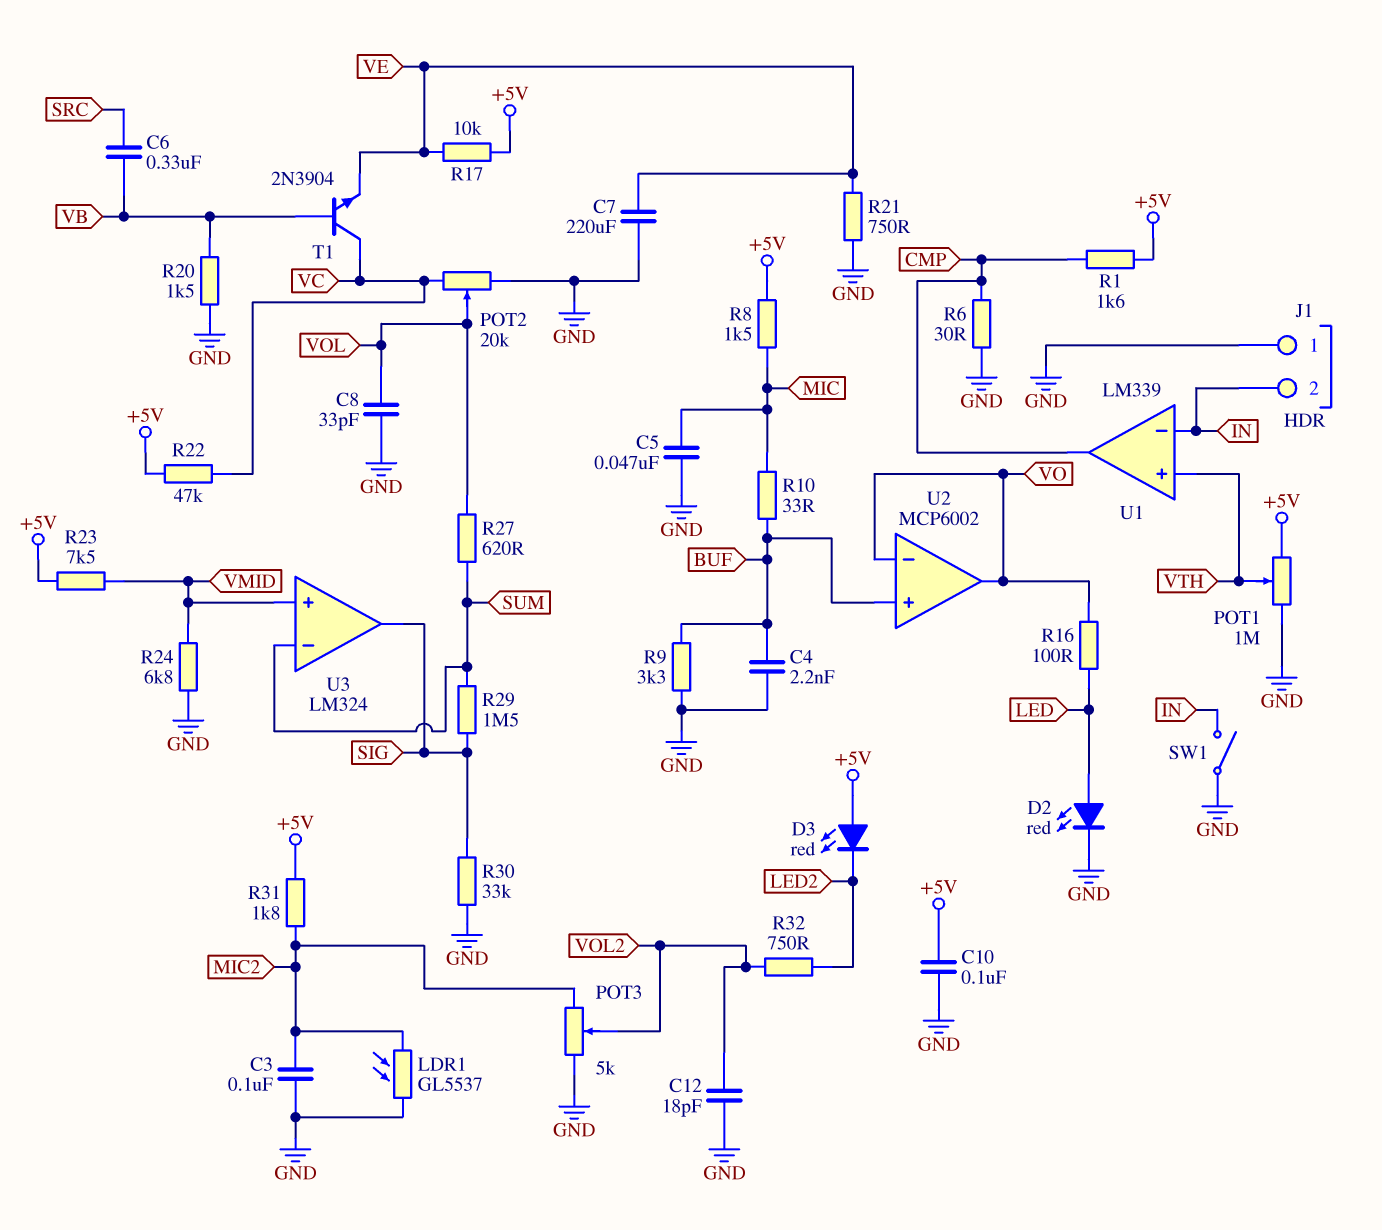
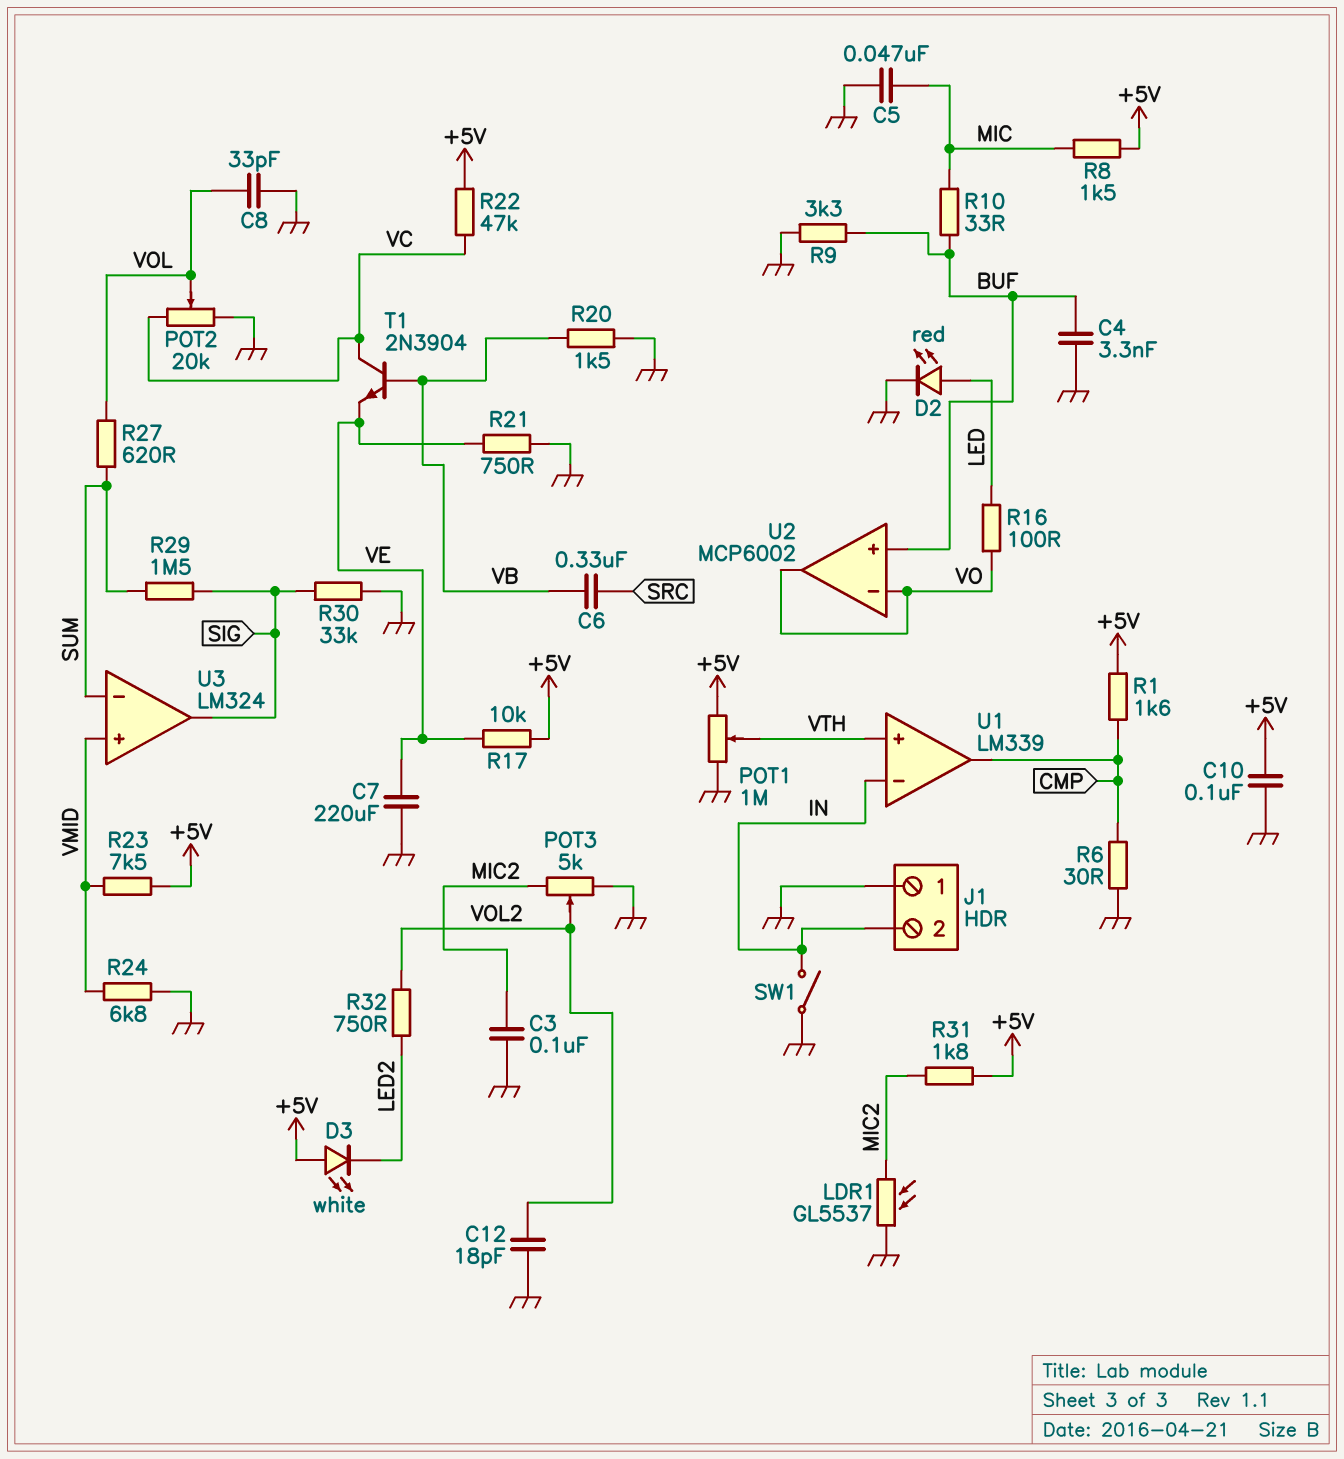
C4: 2.2nF (BUF, GND) -> 3.3nF (BUF, GND)
D3: LED red (A +5V, K LED2) -> LED white (A +5V, K LED2)

